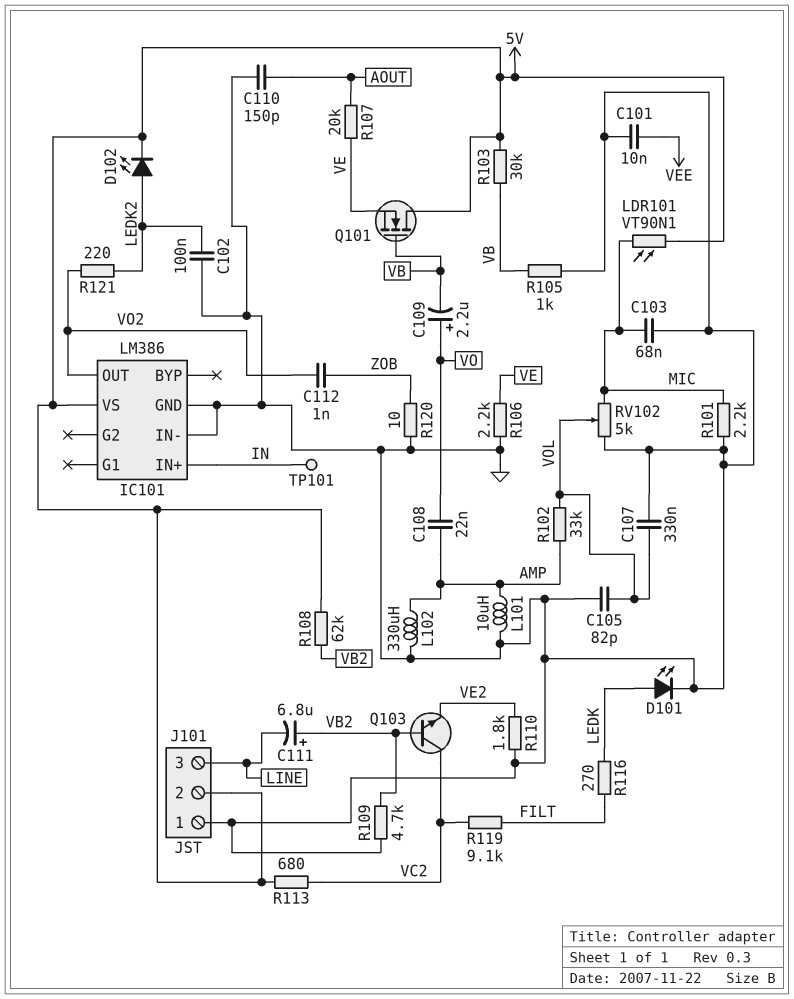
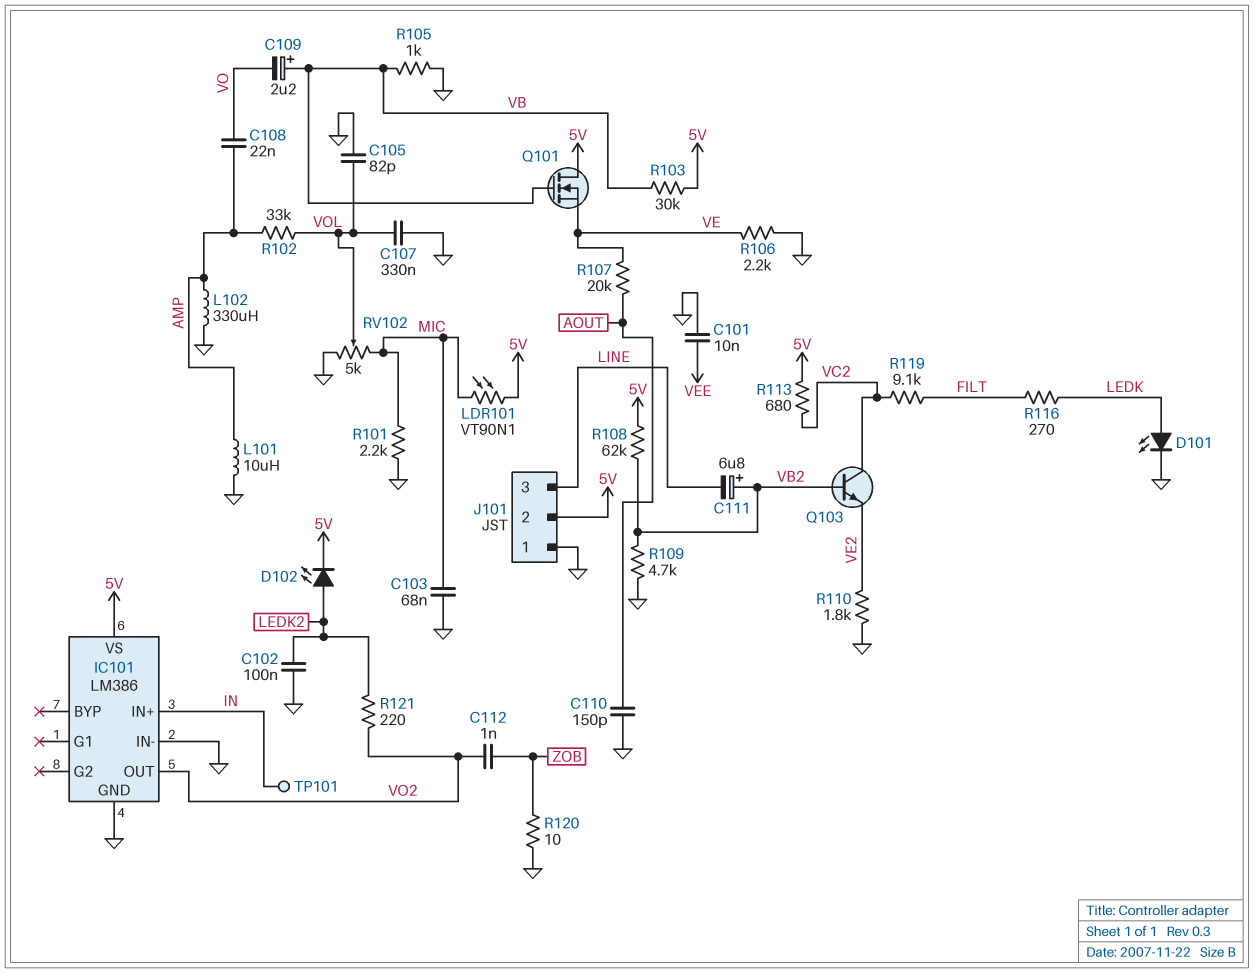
C109: 2.2uF (plus VO, minus VB) -> 2.2uF (plus VB, minus VO)

